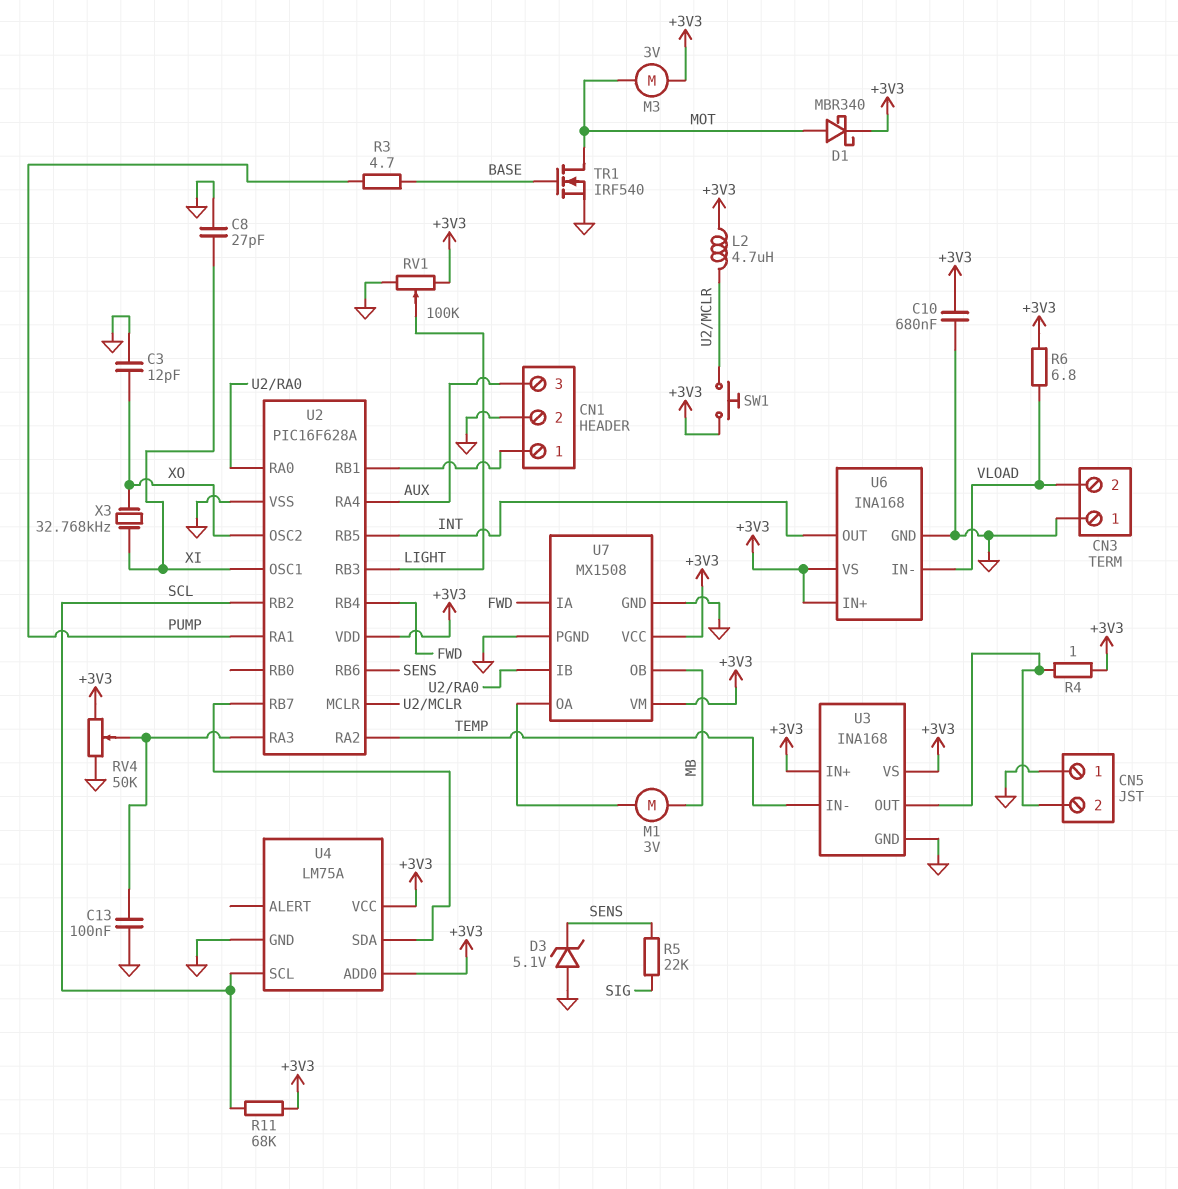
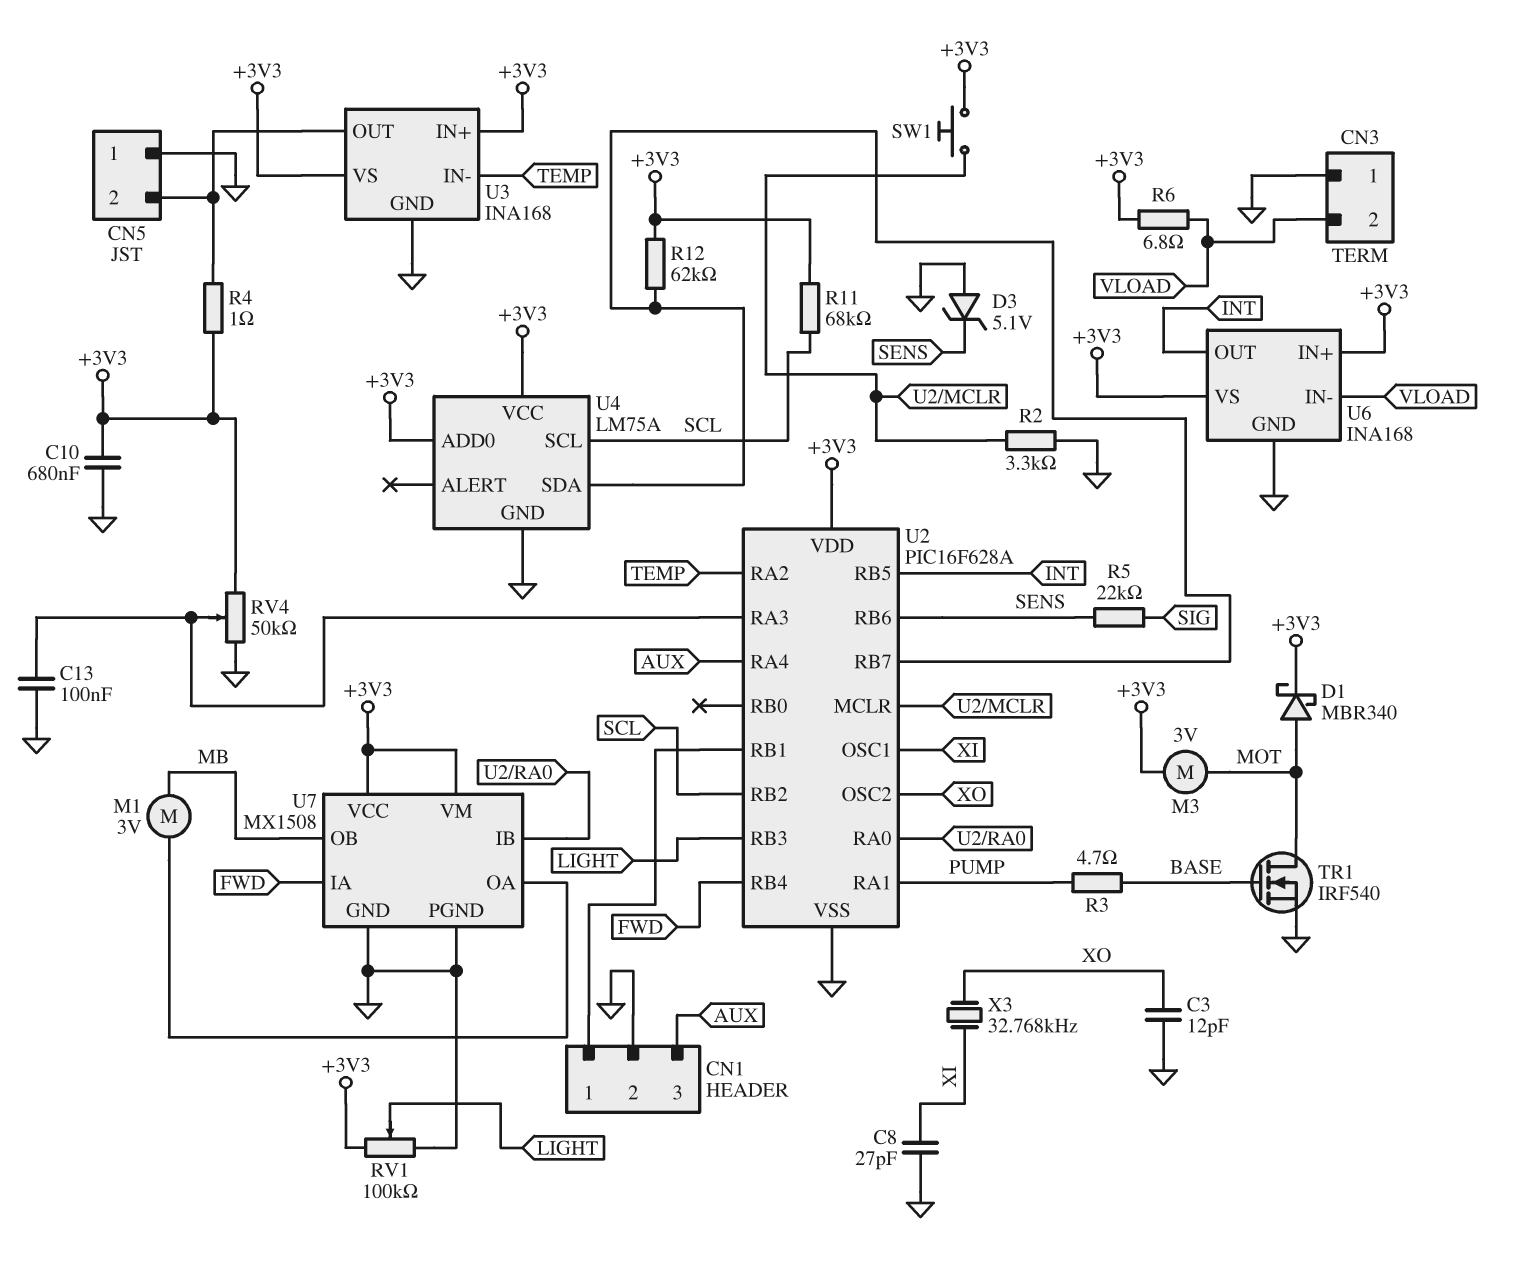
L2: 4.7uH (+3V3, U2/MCLR) -> none
R2: none -> 3.3k (GND, U2/MCLR)
R12: none -> 62k (+3V3, U2/RB7)

